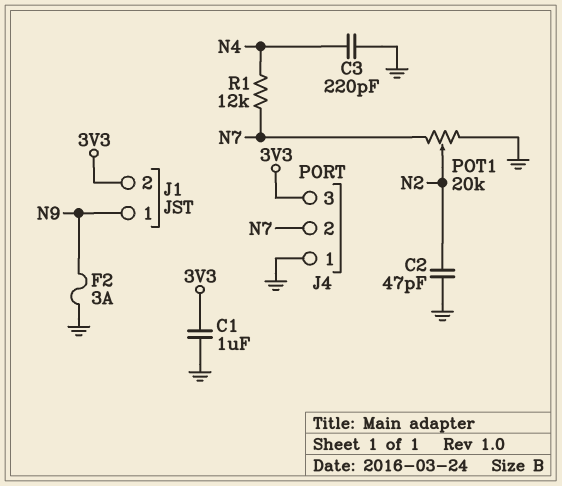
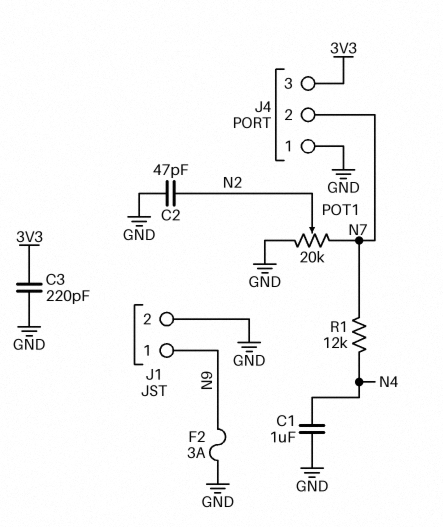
C1: 1uF (3V3, GND) -> 1uF (GND, N4)
C3: 220pF (GND, N4) -> 220pF (3V3, GND)
J1 pin 2: 3V3 -> GND

